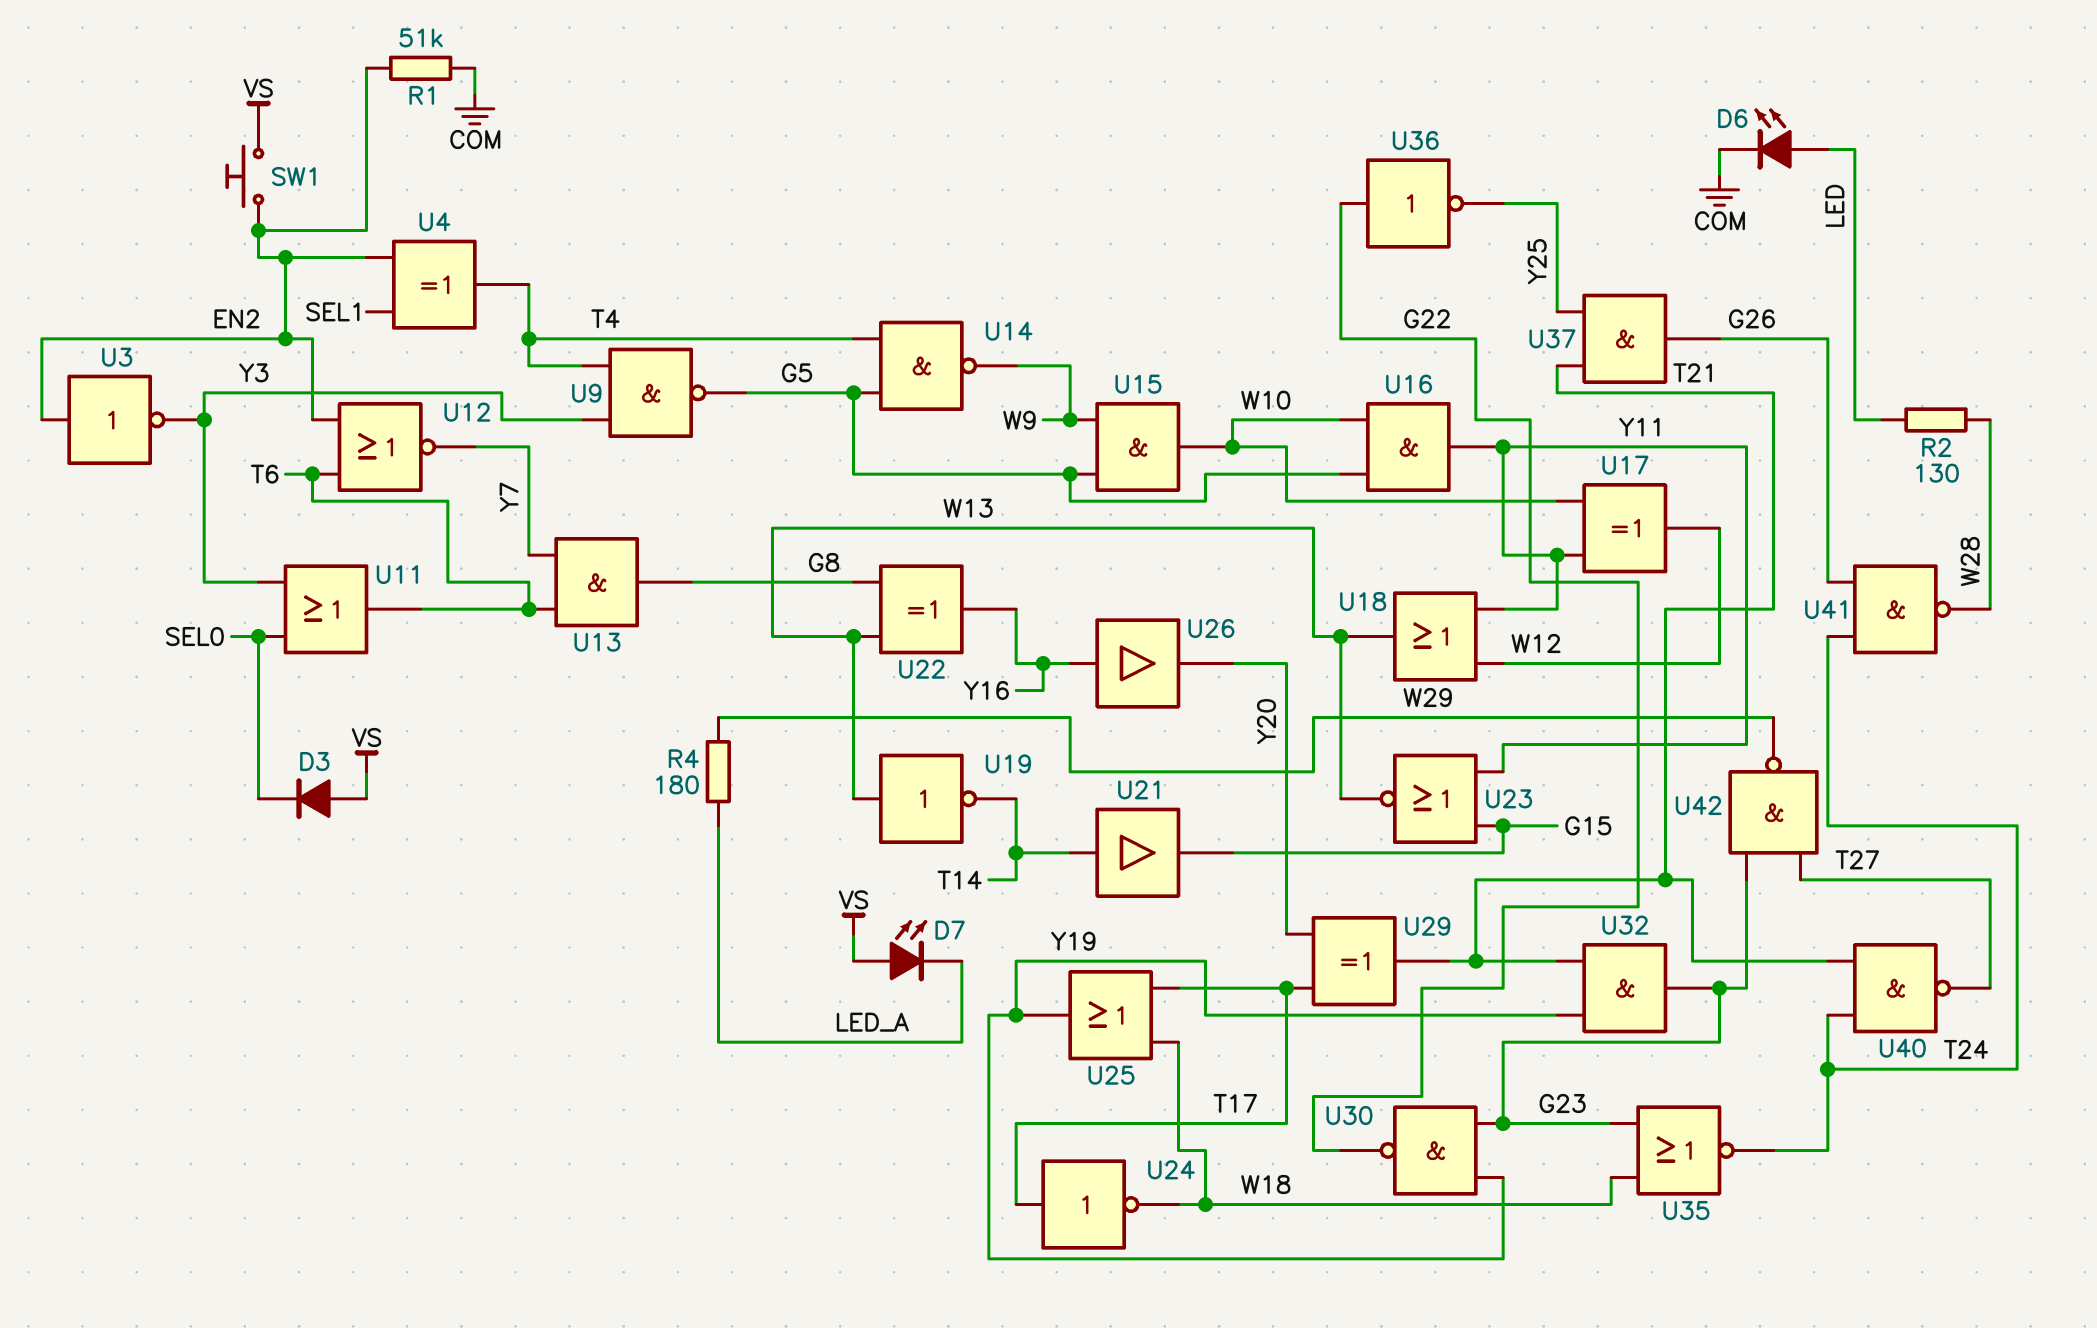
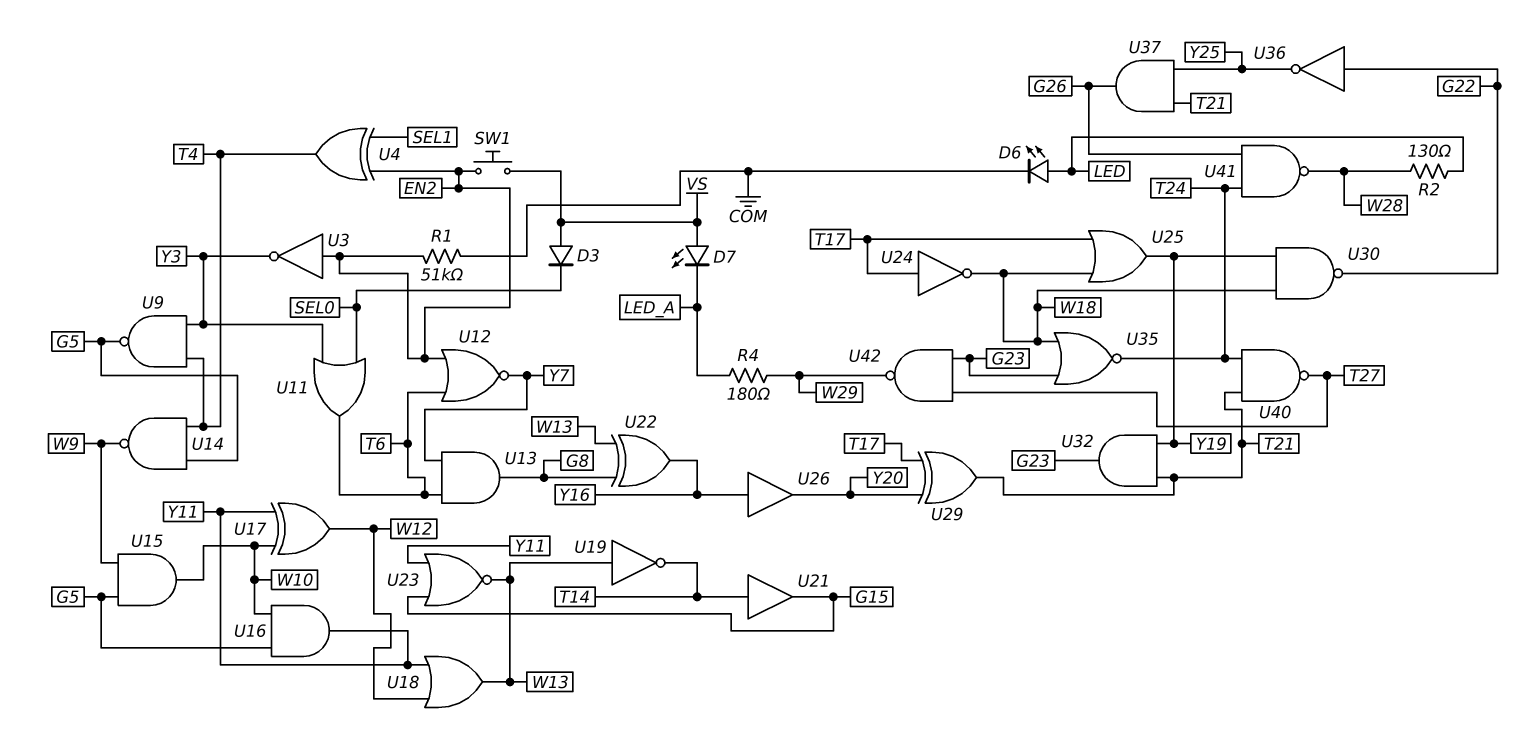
U30: NAND (in G23, in Y19, out G22) -> NAND (in W18, in Y19, out G22)

